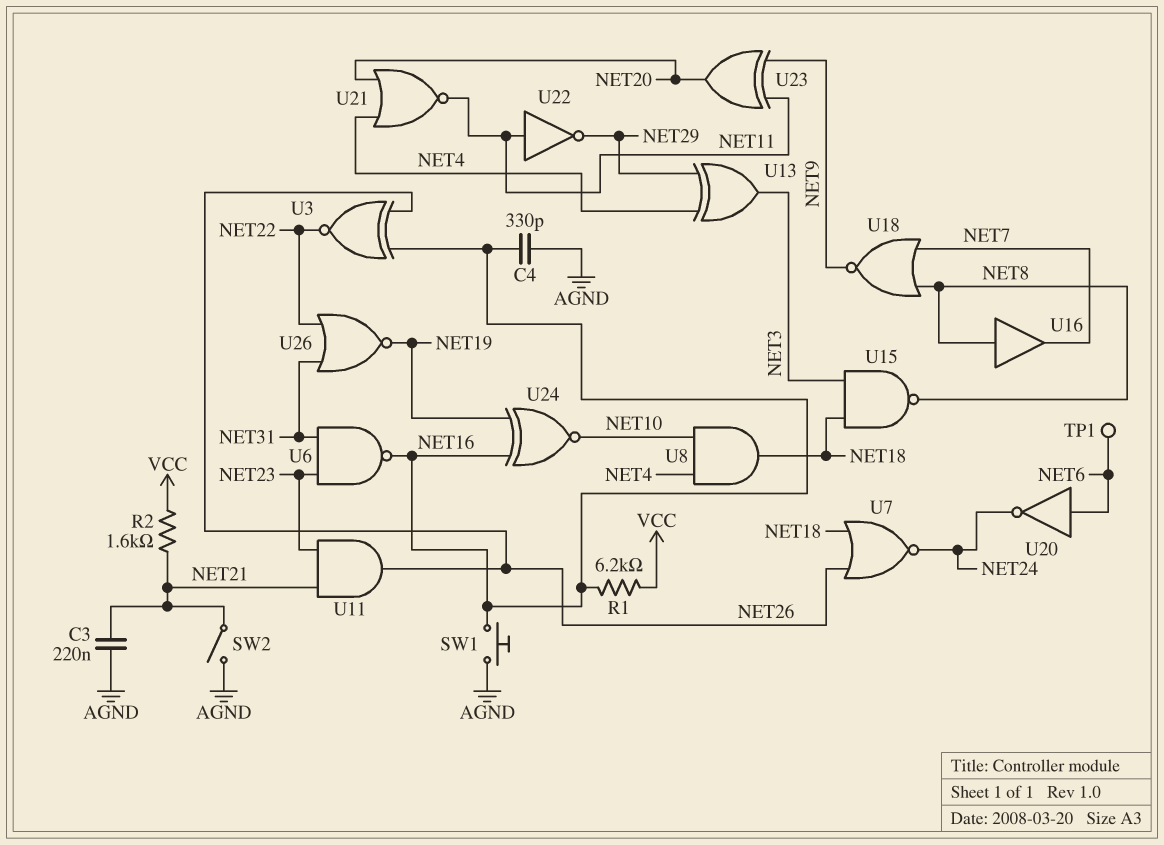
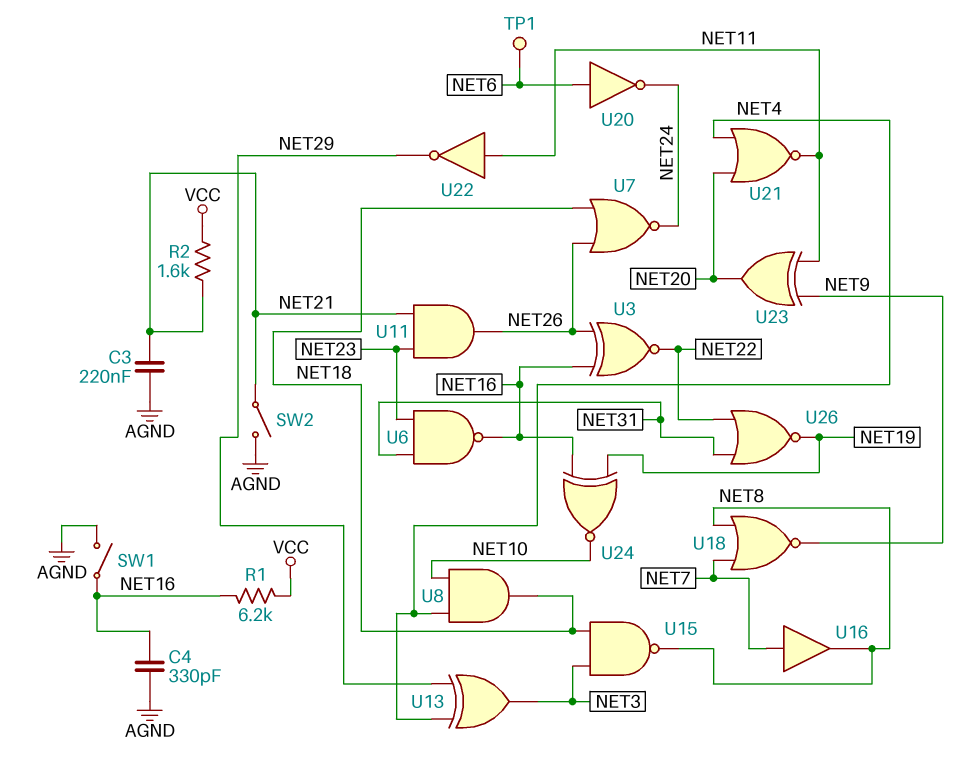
SW1: button (AGND, NET16) -> switch (AGND, NET16)
U16: buffer (in NET8, out NET7) -> buffer (in NET7, out NET8)

